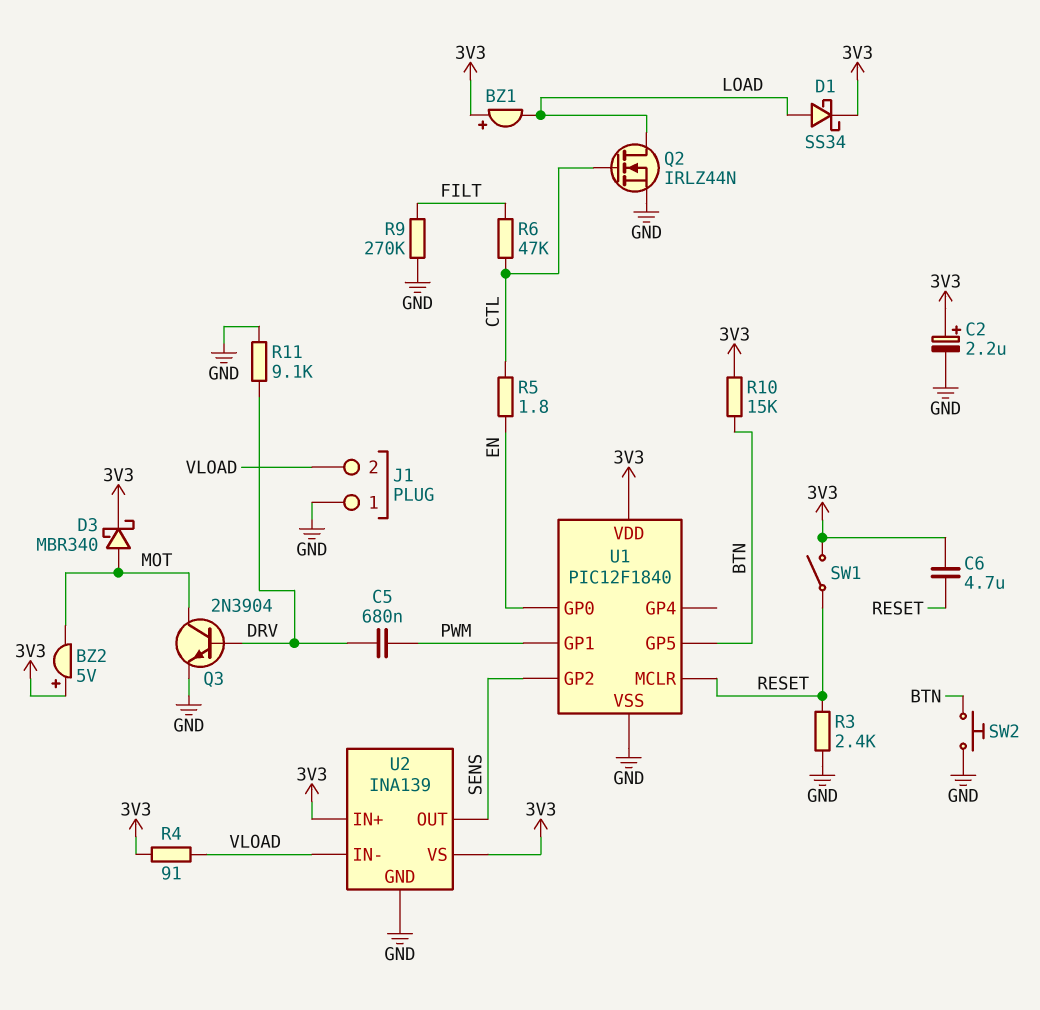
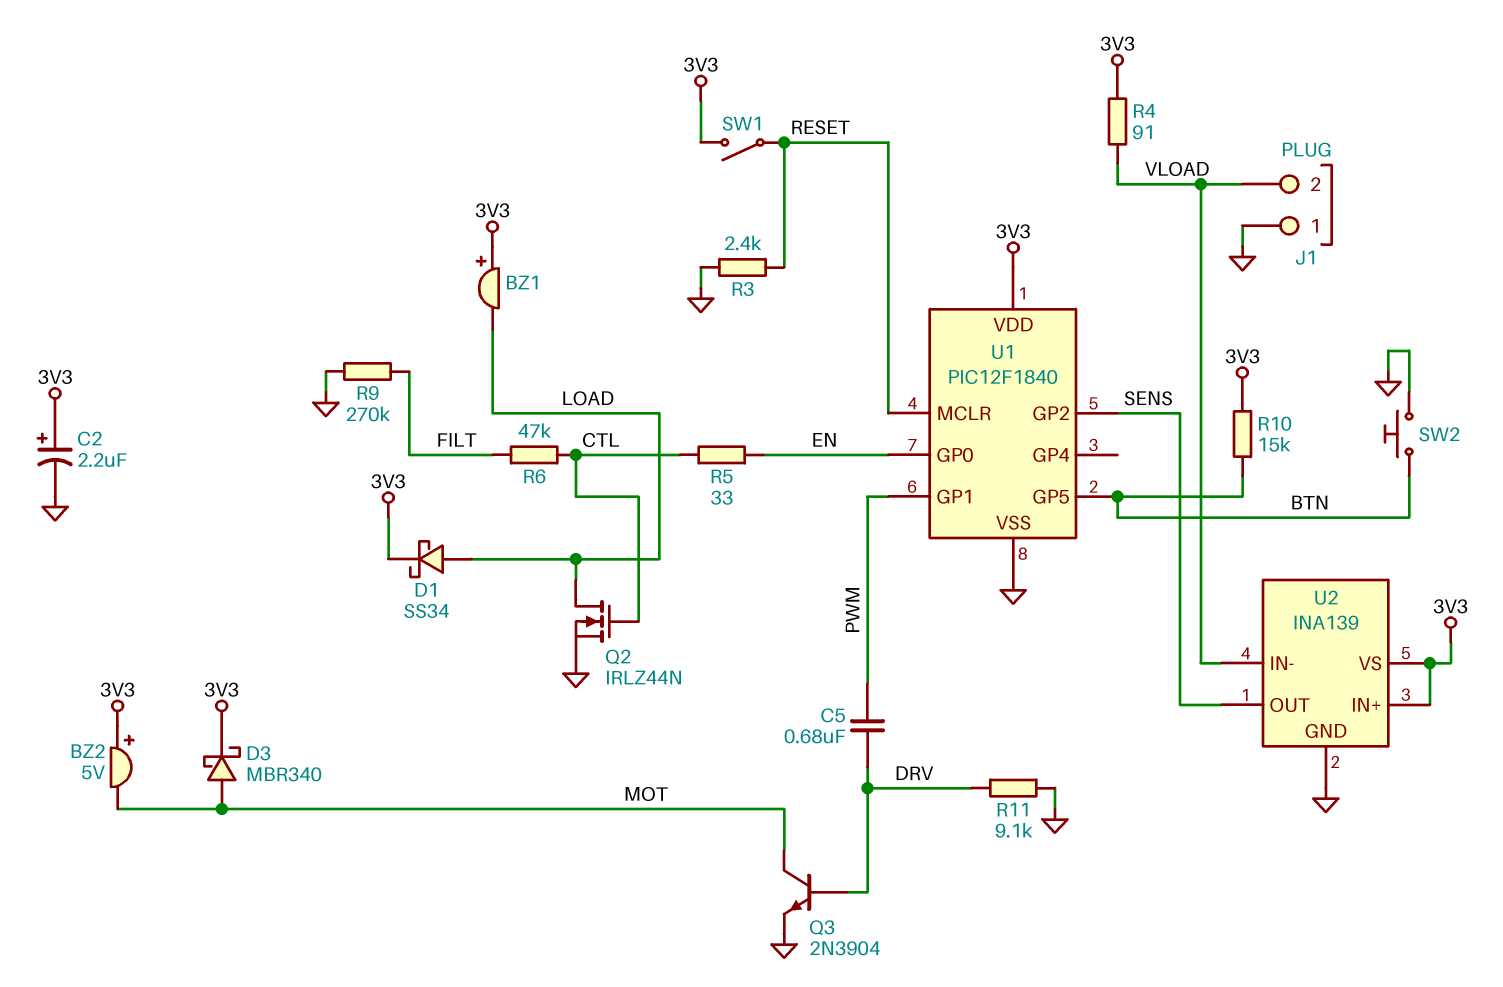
C6: 4.7uF (3V3, RESET) -> none
R5: 1.8 (CTL, EN) -> 33 (CTL, EN)

